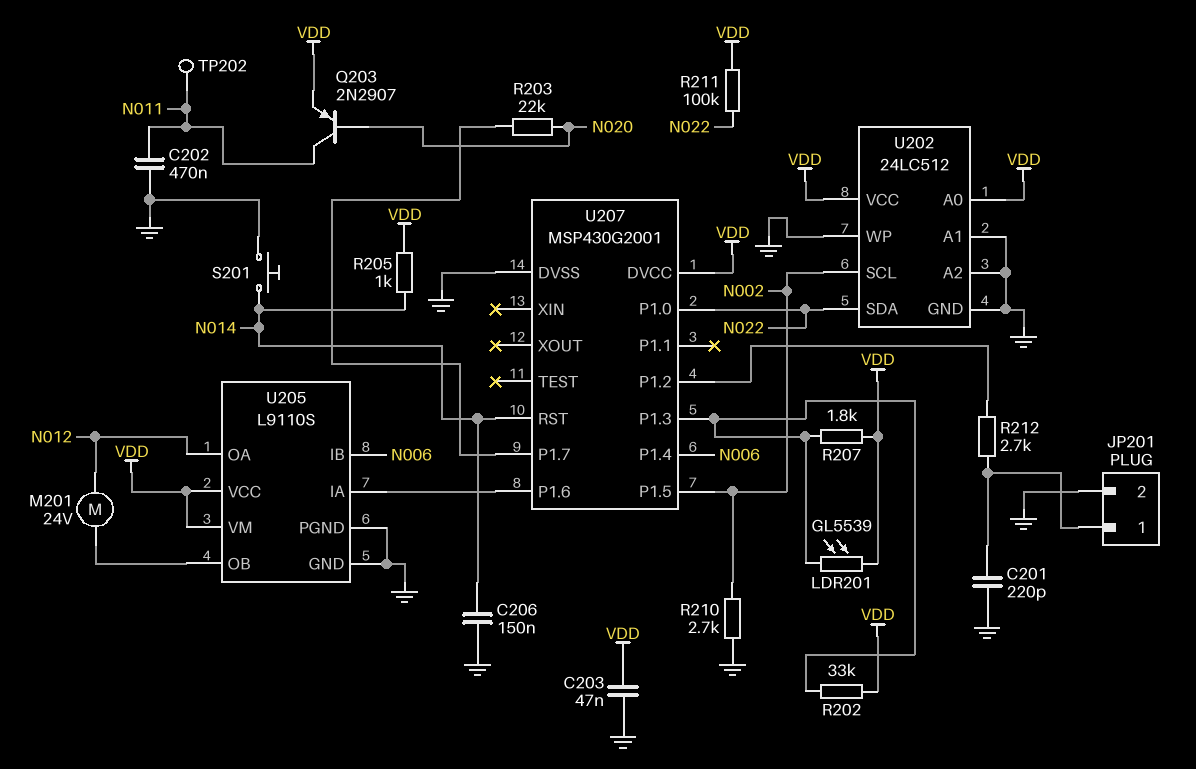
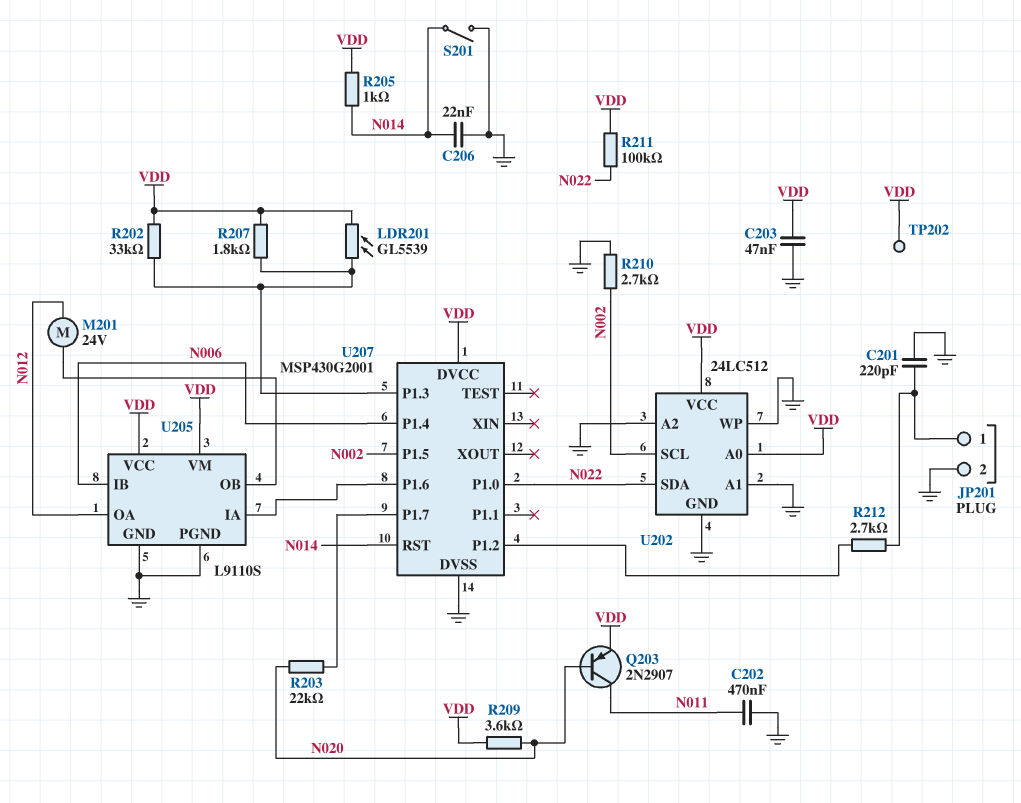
C206: 150nF (GND, N014) -> 22nF (GND, N014)
R209: none -> 3.6k (N020, VDD)
S201: button (GND, N014) -> switch (GND, N014)
TP202: test point (N011) -> test point (VDD)

